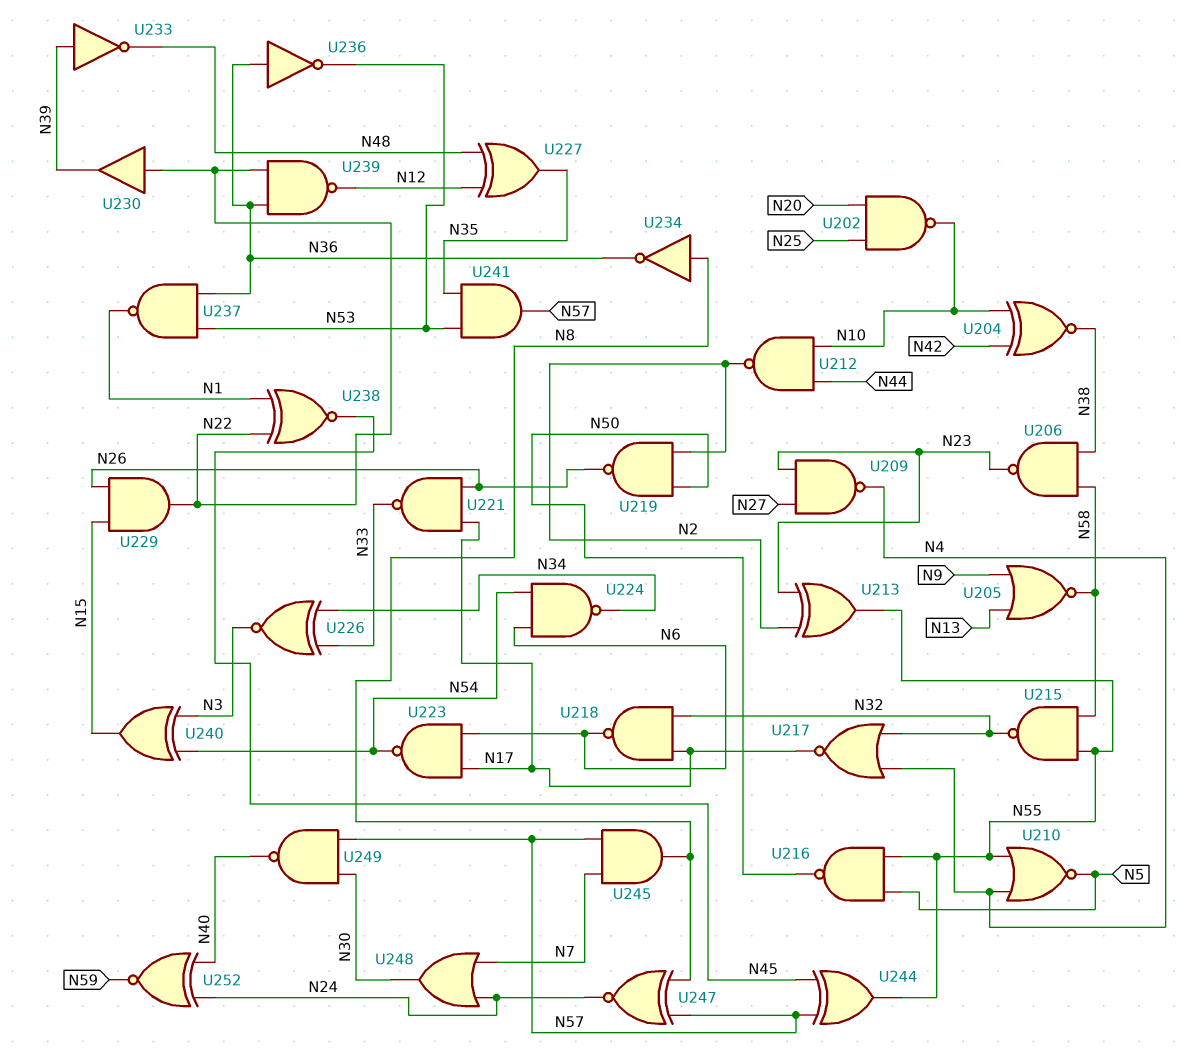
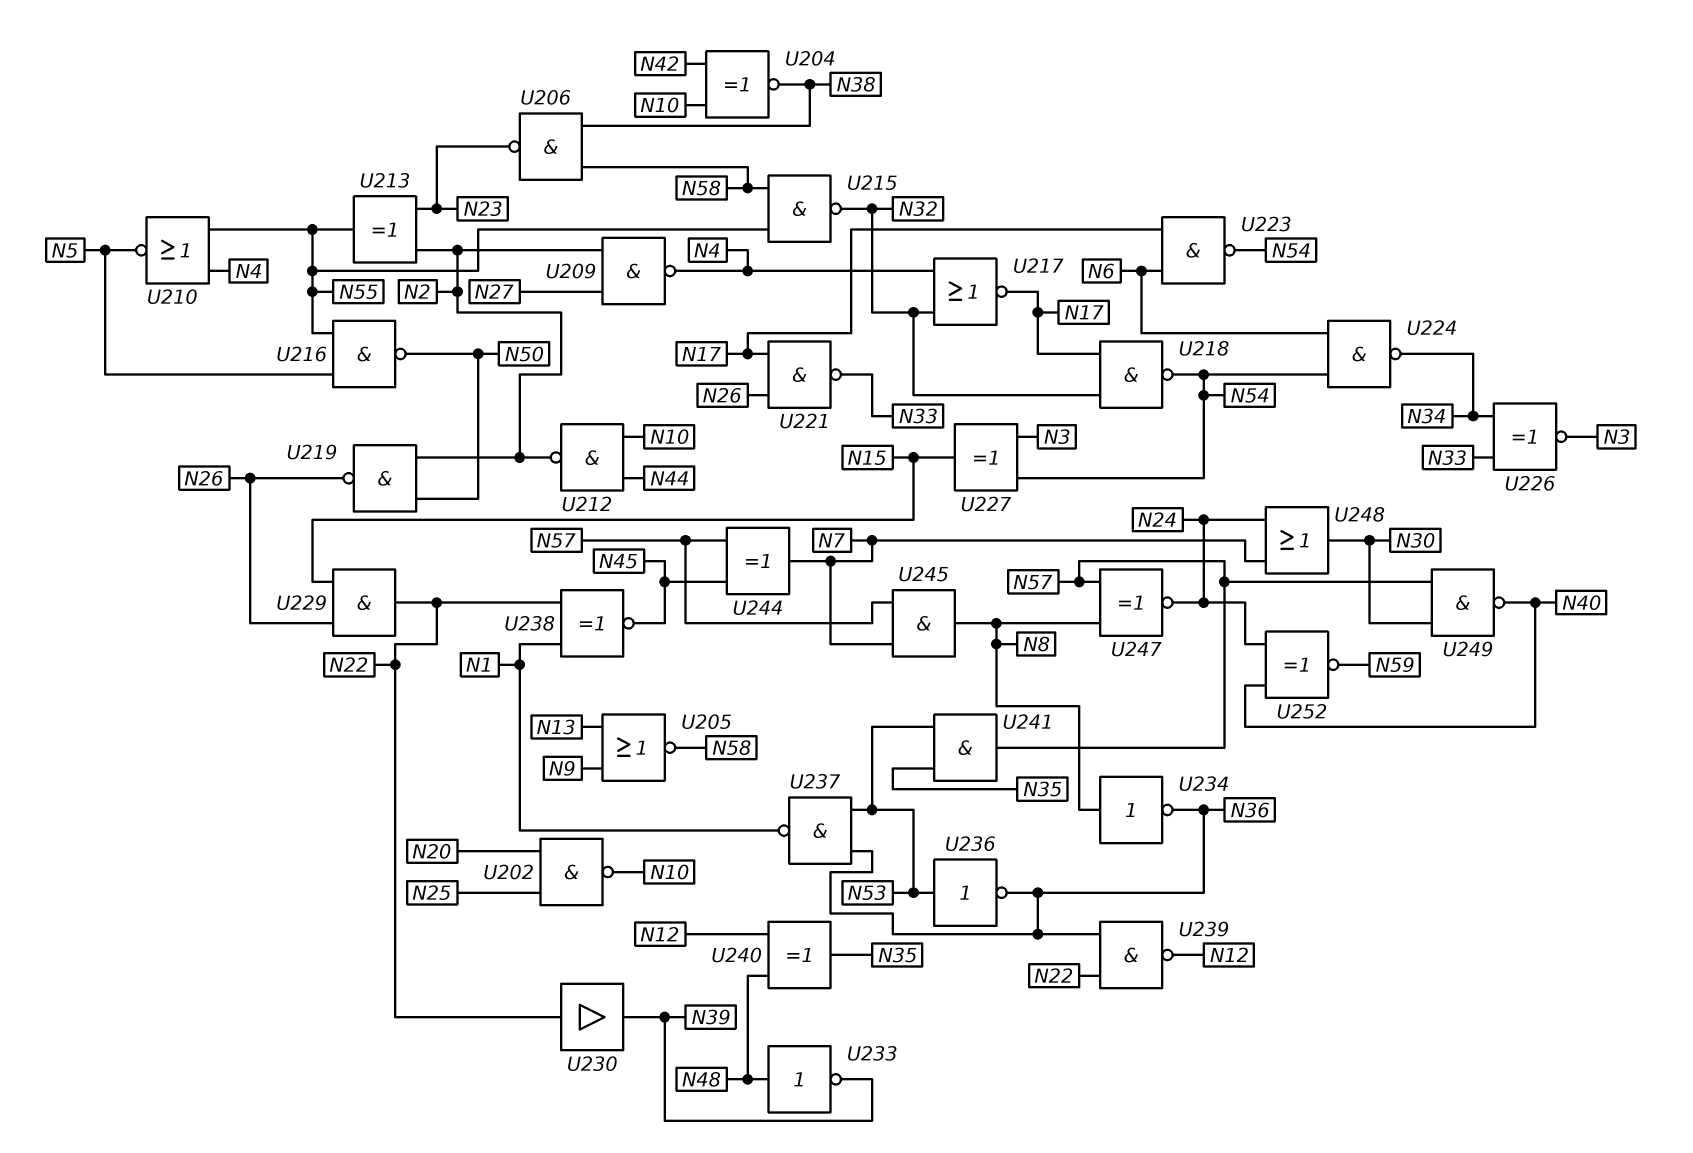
U209: NAND (in N23, in N27, out N4) -> NAND (in N2, in N27, out N4)
U218: NAND (in N17, in N32, out N6) -> NAND (in N17, in N32, out N54)
U227: XOR (in N12, in N48, out N35) -> XOR (in N3, in N54, out N15)
U233: NOT (in N39, out N48) -> NOT (in N48, out N39)
U236: NOT (in N36, out N53) -> NOT (in N53, out N36)
U240: XOR (in N3, in N54, out N15) -> XOR (in N12, in N48, out N35)
U244: XOR (in N45, in N57, out N55) -> XOR (in N45, in N57, out N7)

